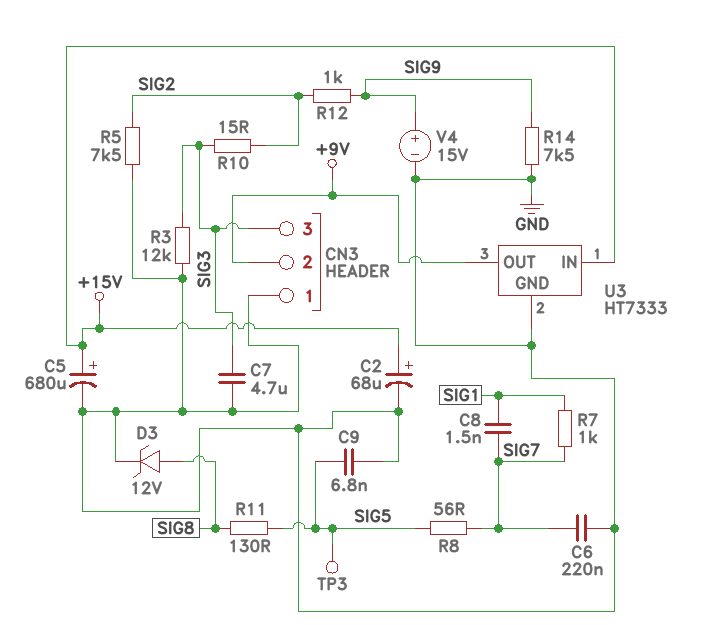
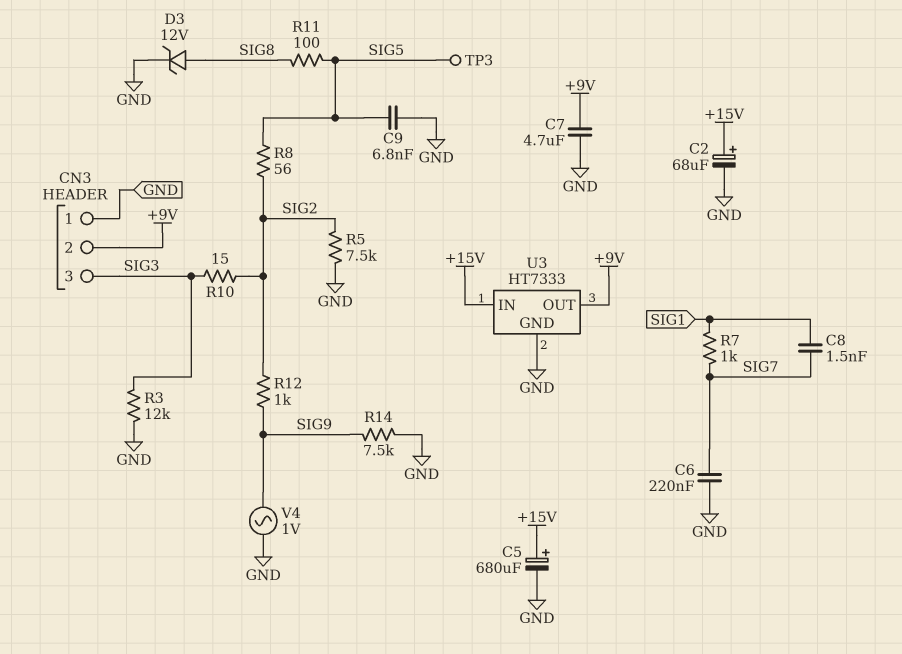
C7: 4.7uF (GND, SIG3) -> 4.7uF (+9V, GND)
R8: 56 (SIG5, SIG7) -> 56 (SIG2, SIG5)
R11: 130 (SIG5, SIG8) -> 100 (SIG5, SIG8)
V4: 15V (plus SIG9, minus GND) -> AC 1V (GND, SIG9)

